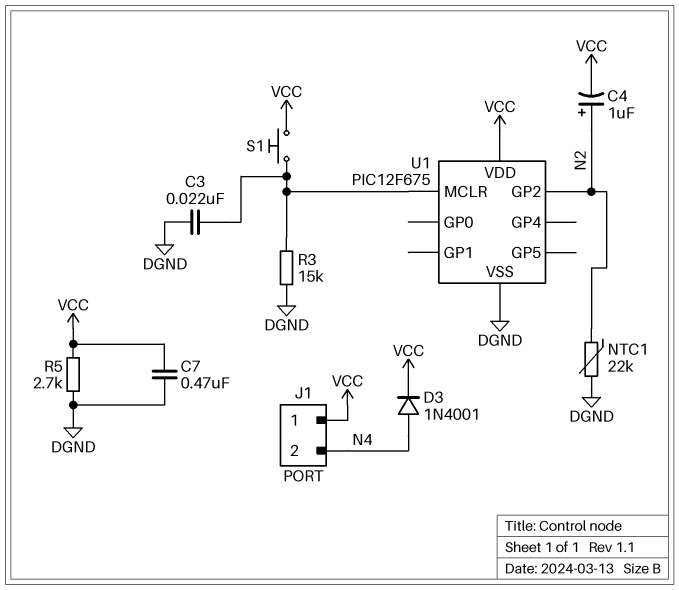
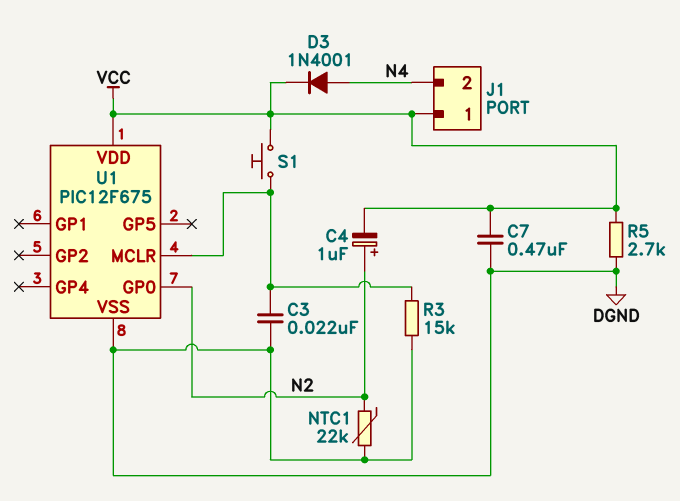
U1 pin GP0: none -> N2
U1 pin GP2: N2 -> none

